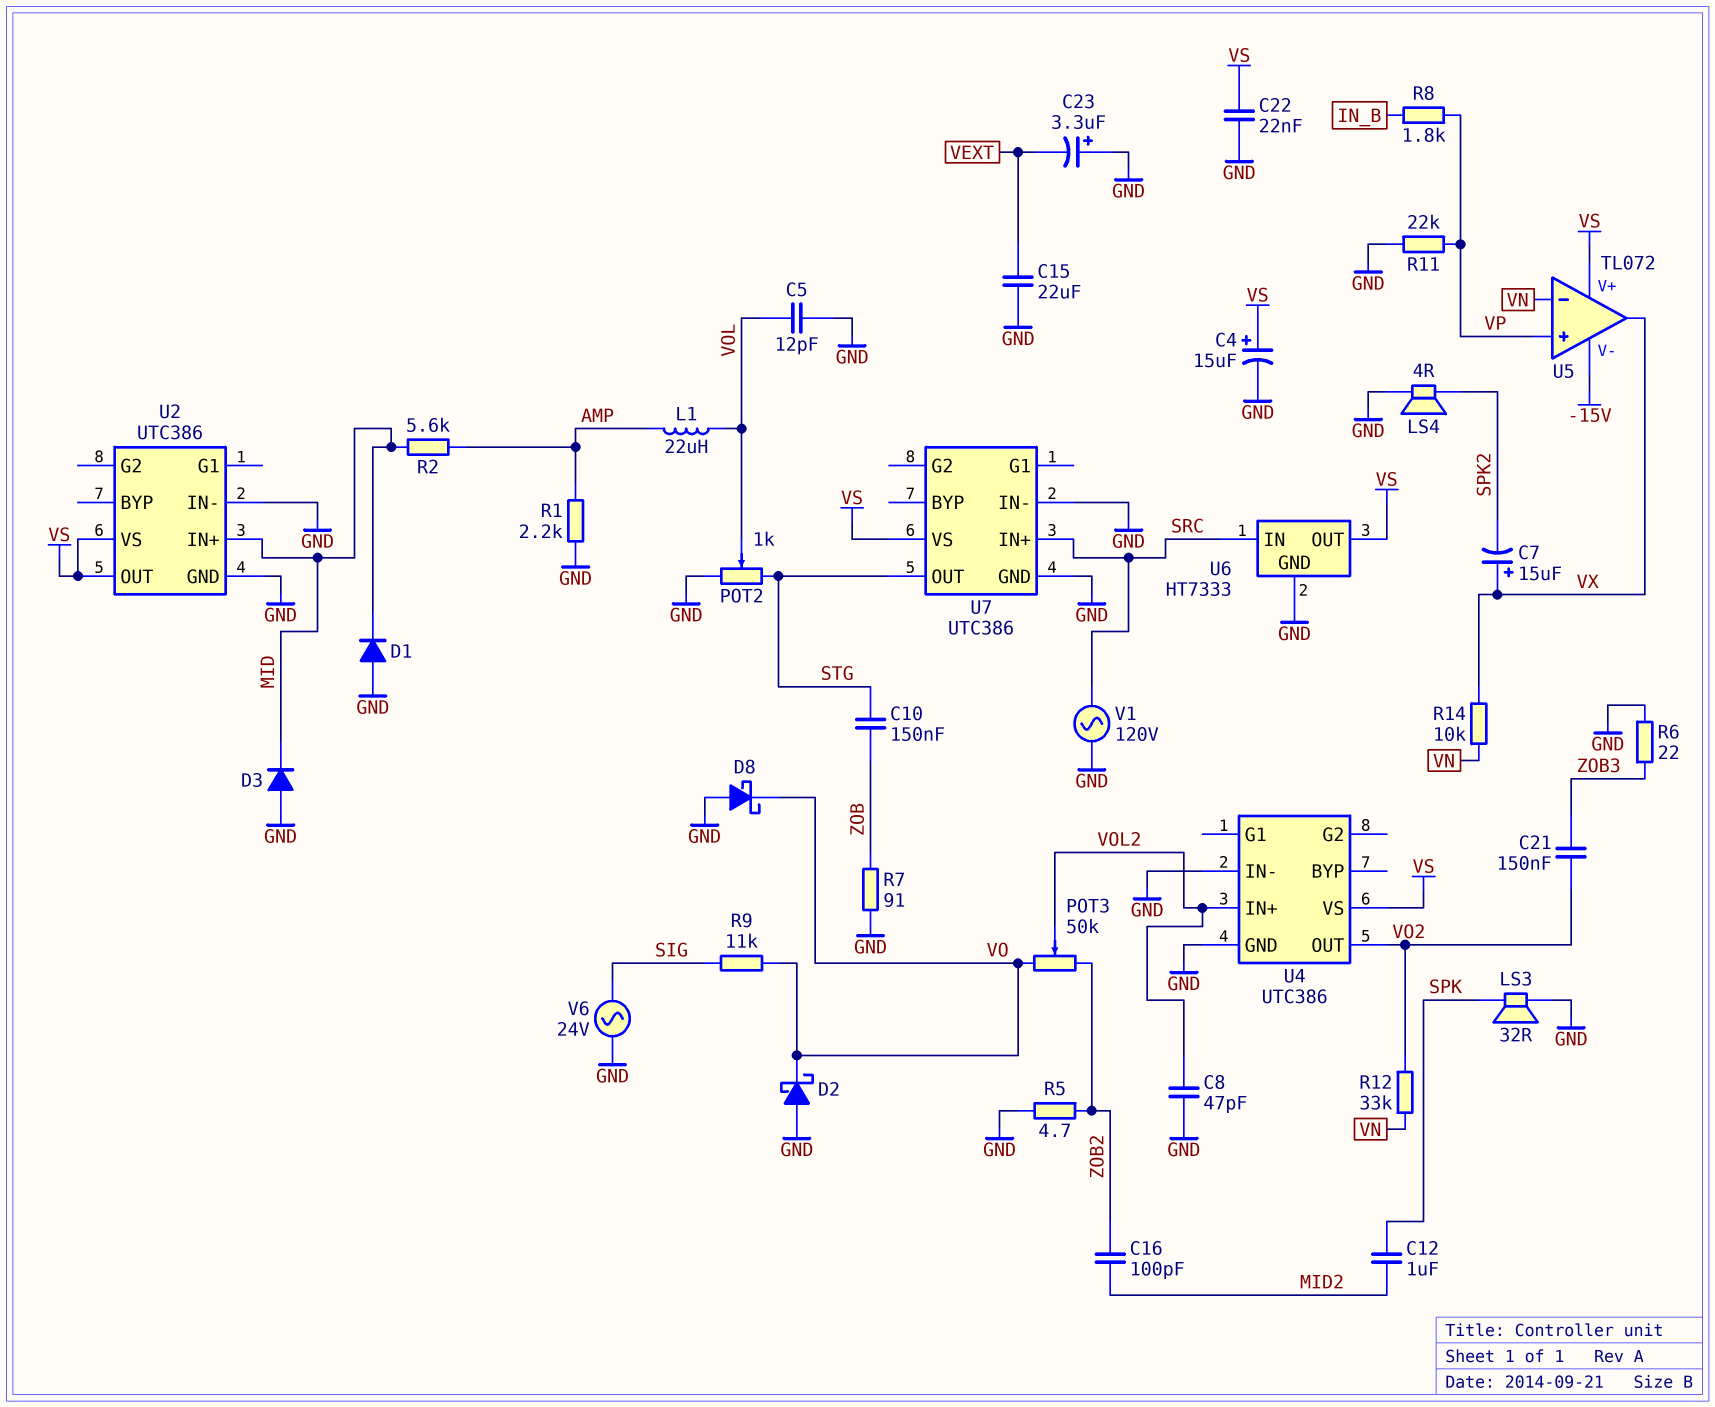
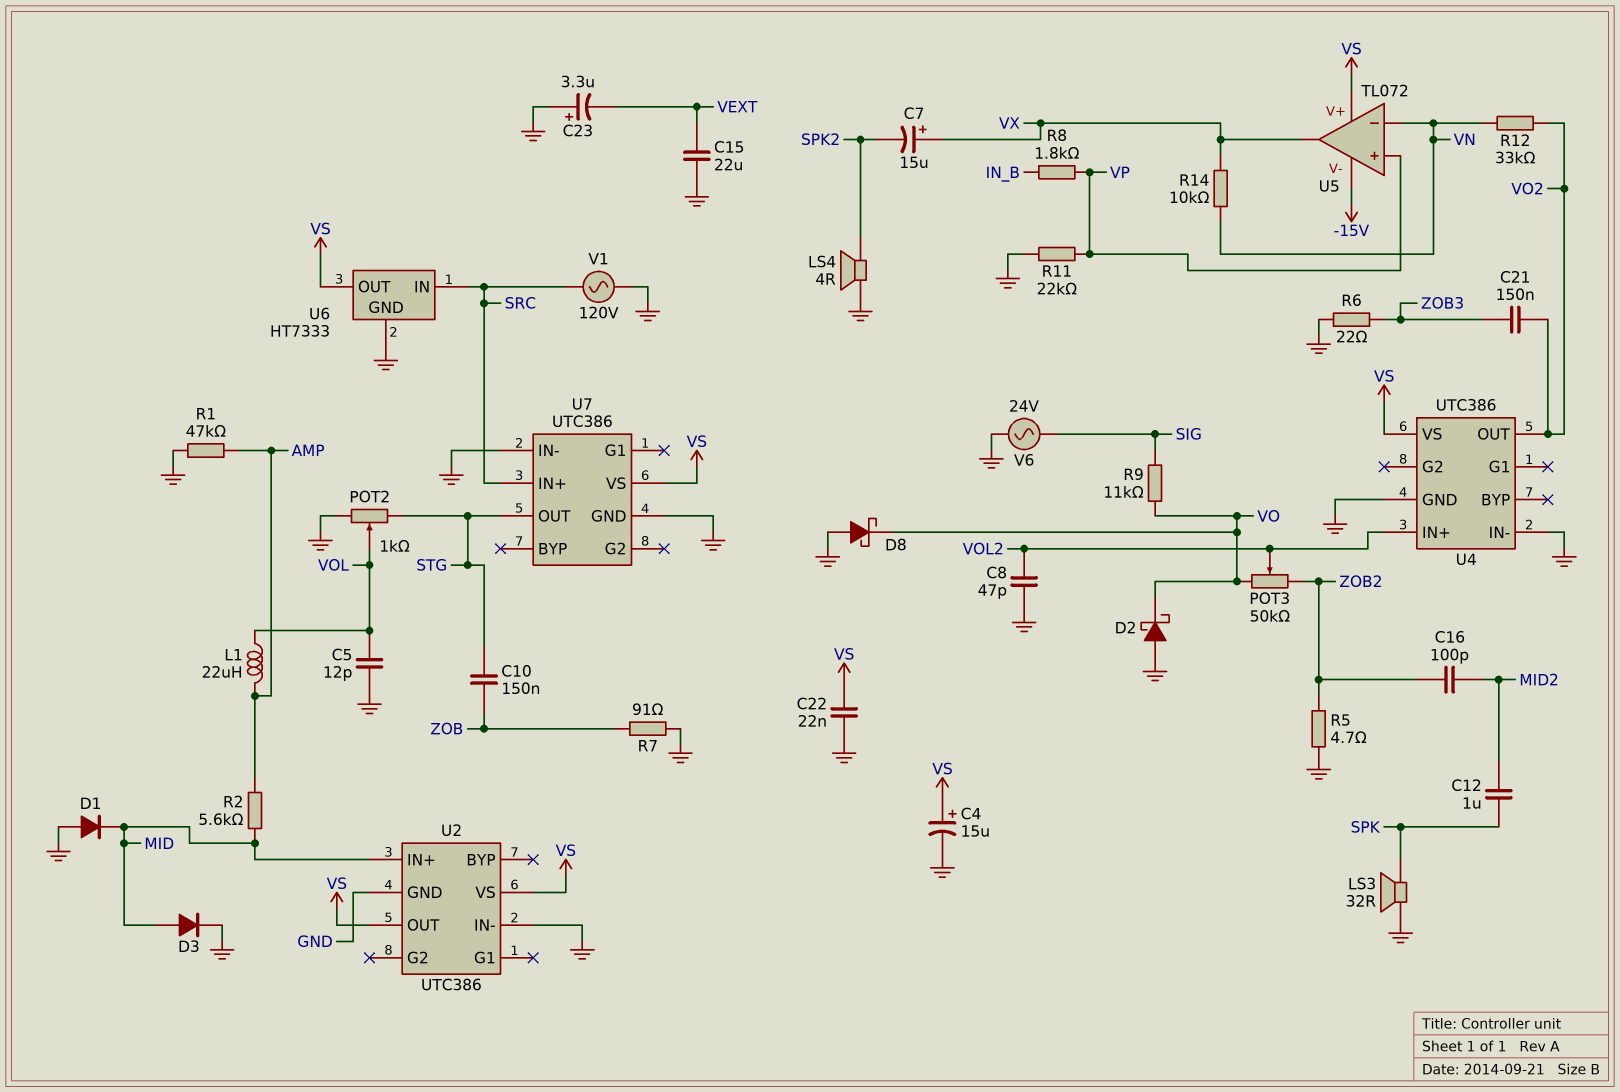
D3: diode (A GND, K MID) -> diode (A MID, K GND)
R1: 2.2k (AMP, GND) -> 47k (AMP, GND)

